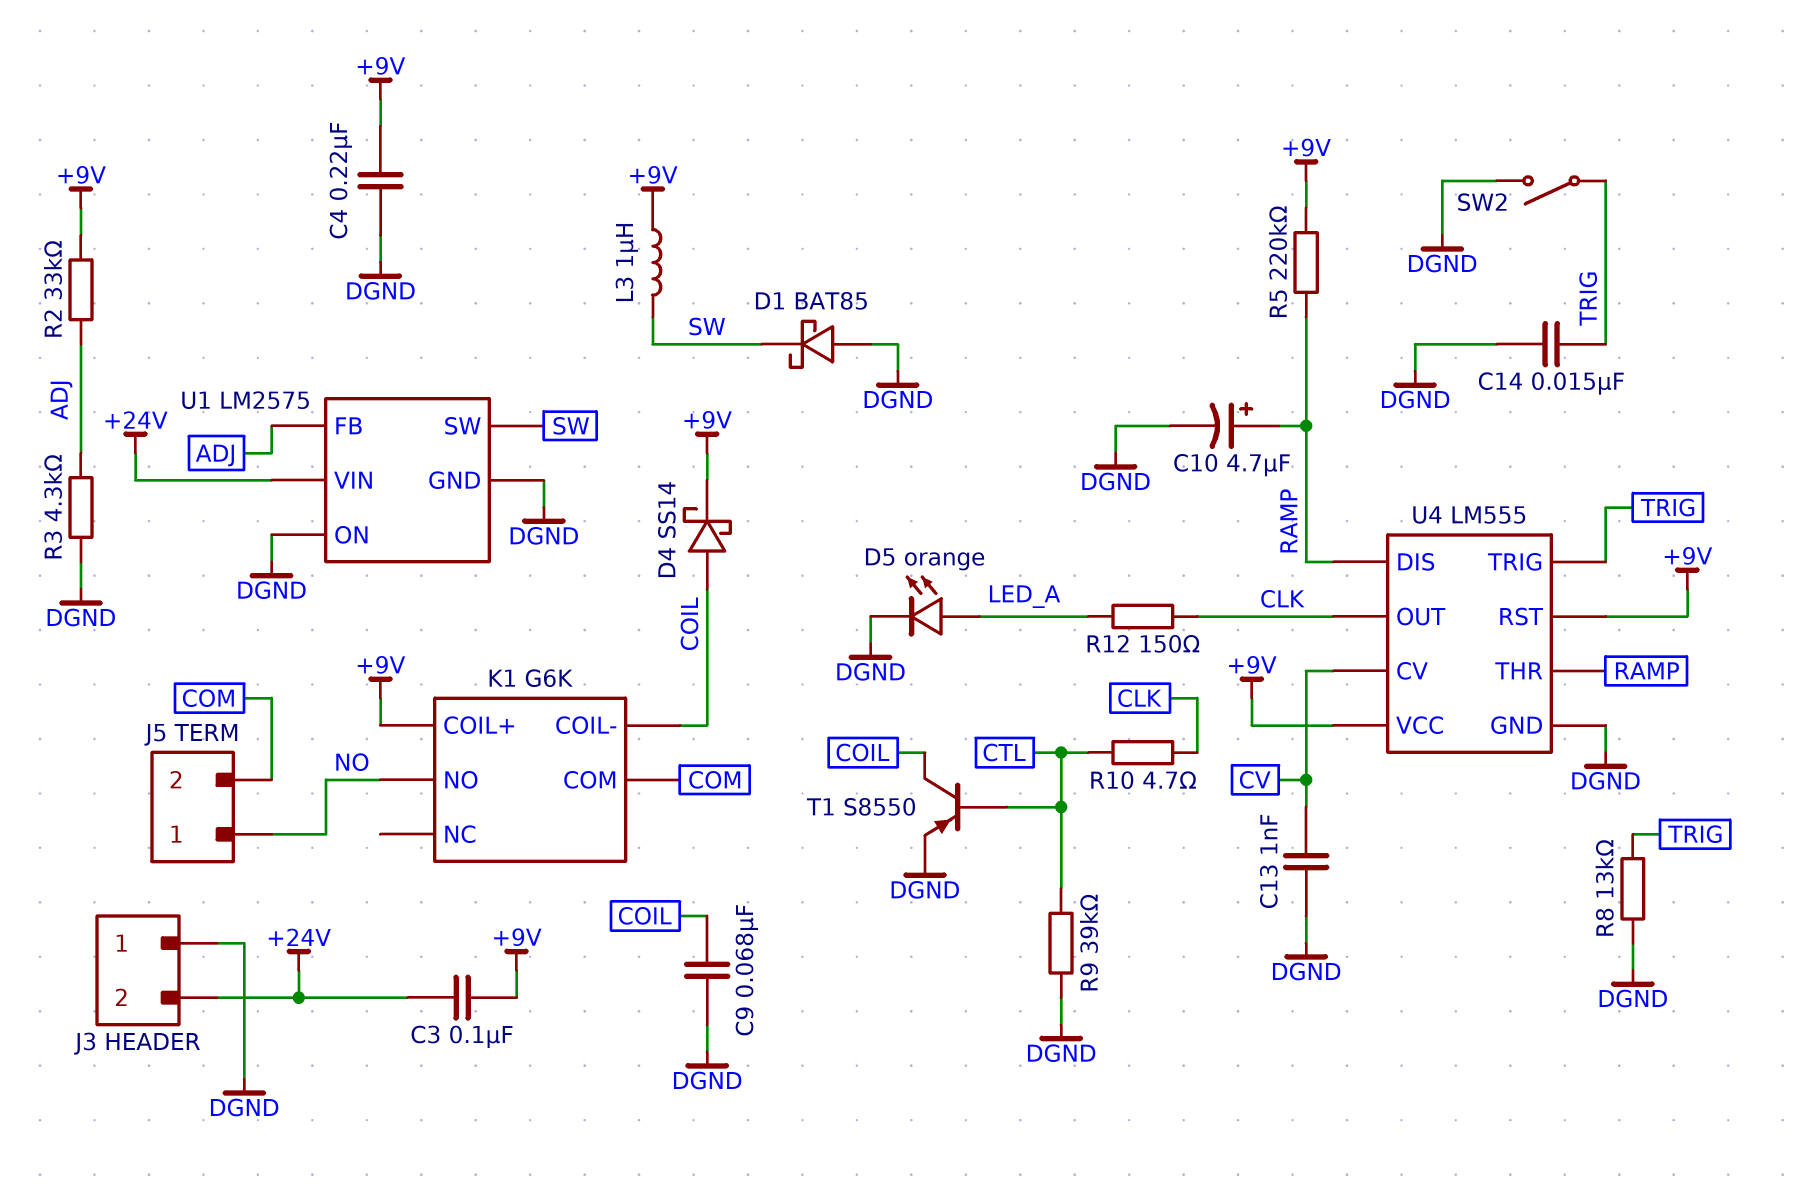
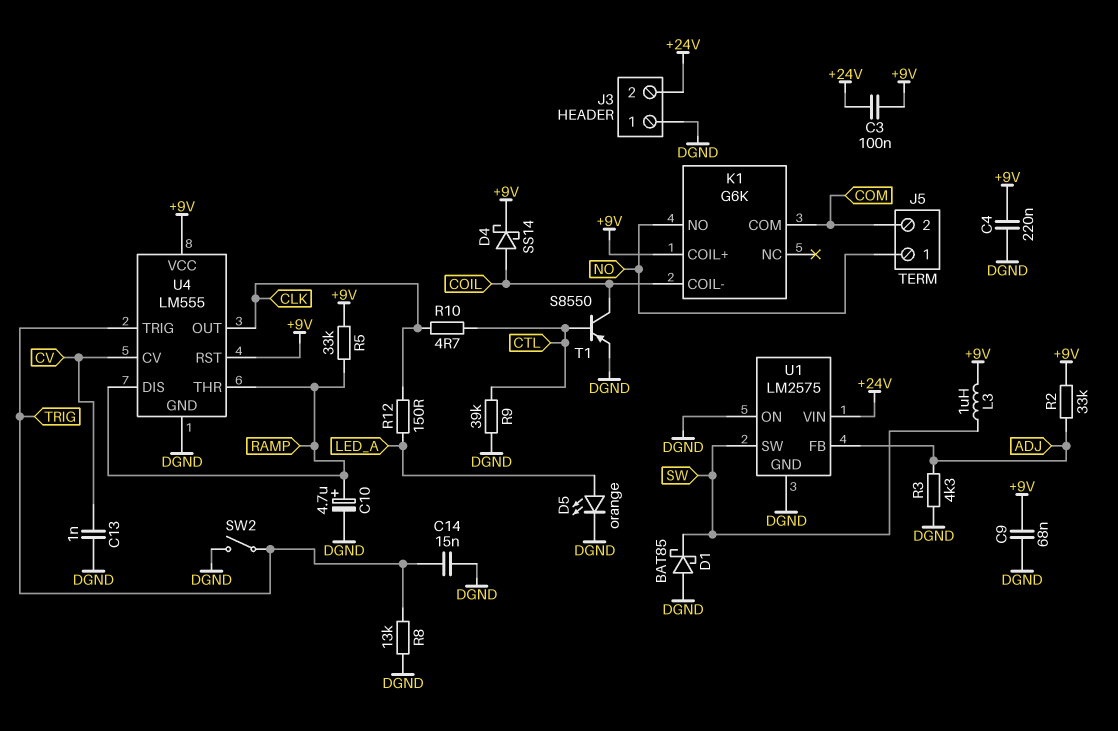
C9: 68nF (COIL, DGND) -> 68nF (+9V, DGND)
R5: 220k (+9V, RAMP) -> 33k (+9V, RAMP)

